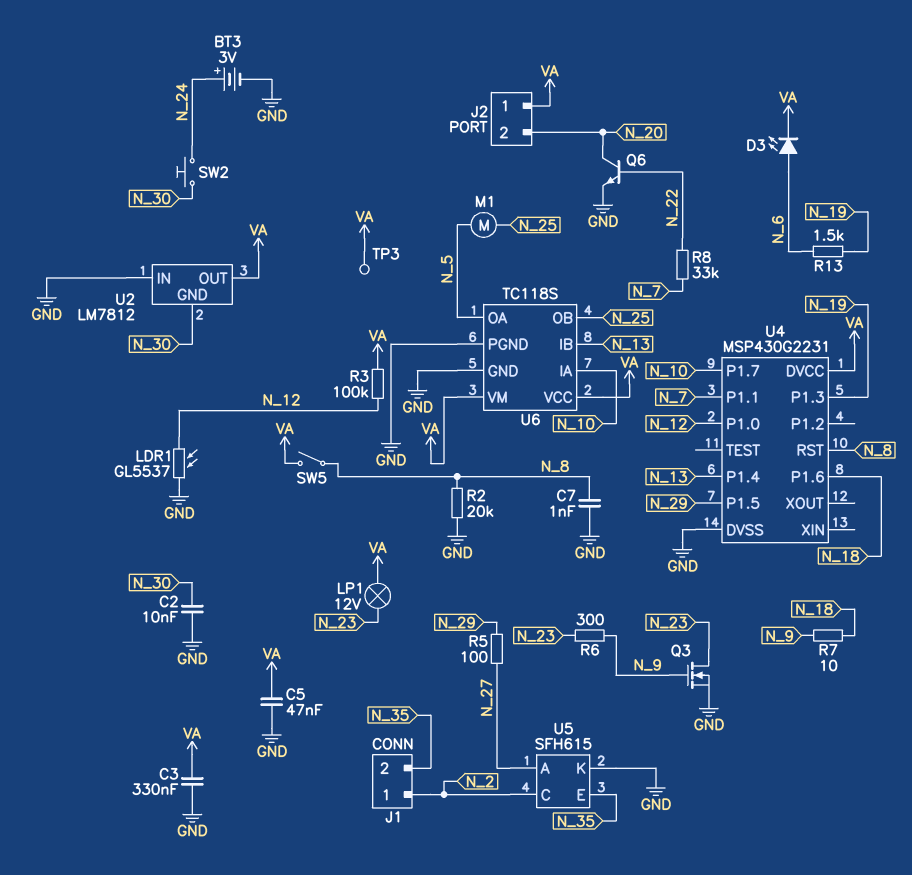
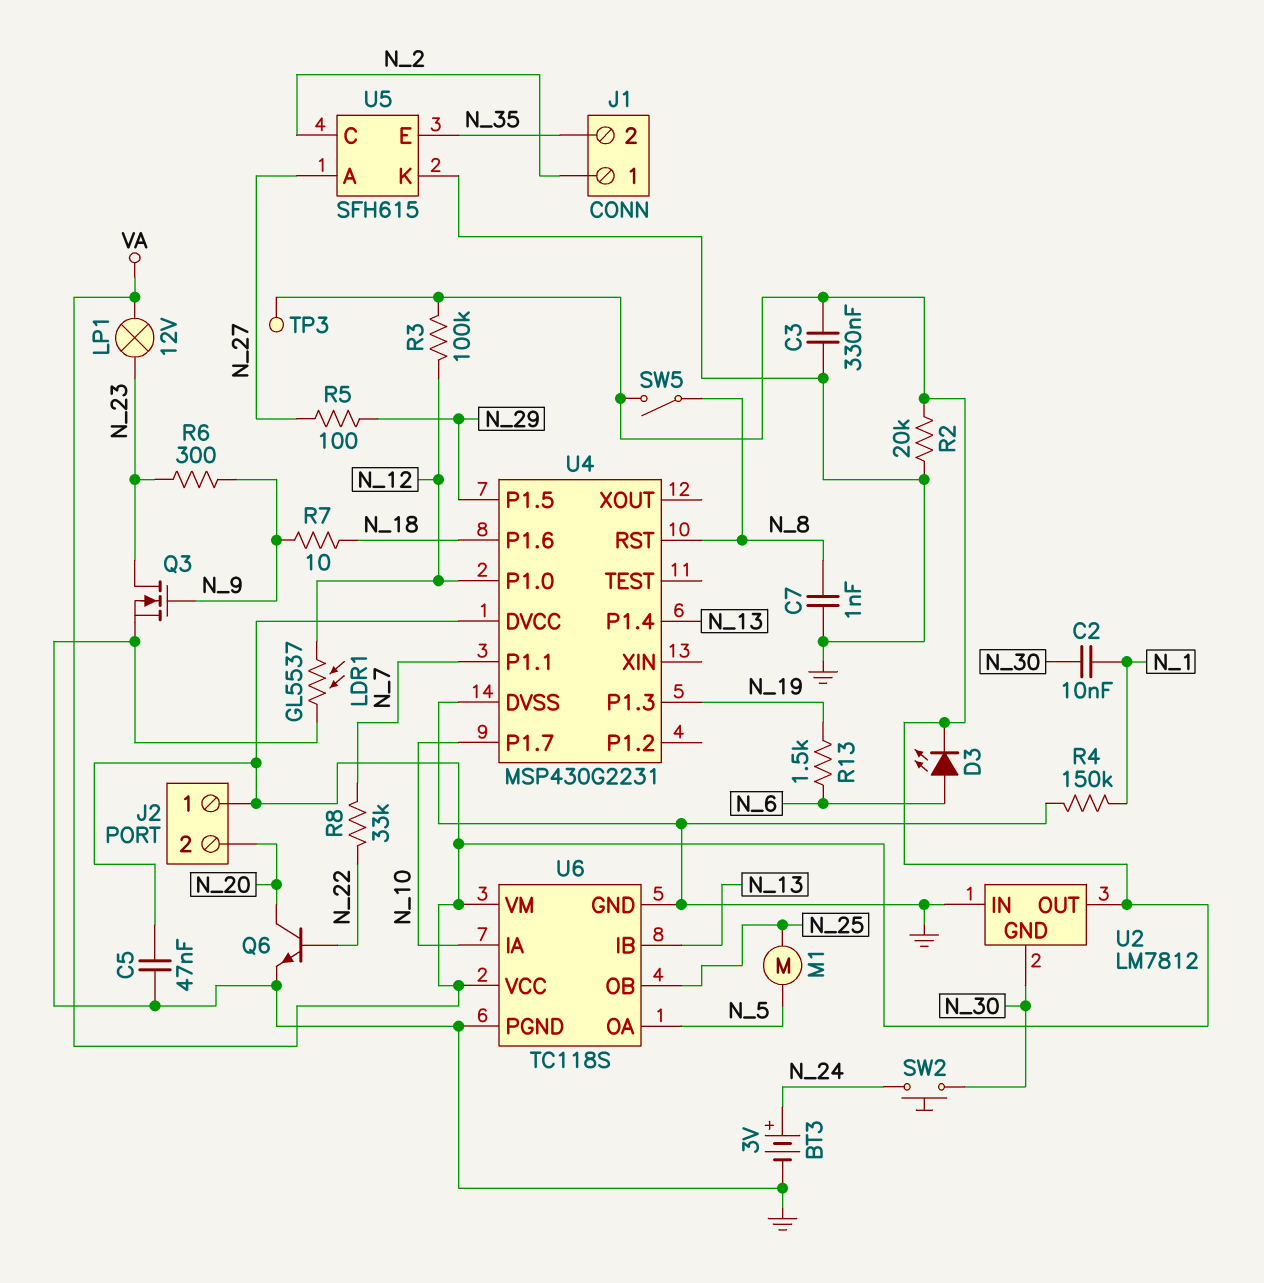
C2: 10nF (GND, N_30) -> 10nF (N_1, N_30)
R2: 20k (GND, N_8) -> 20k (GND, VA)
R4: none -> 150k (GND, N_1)

